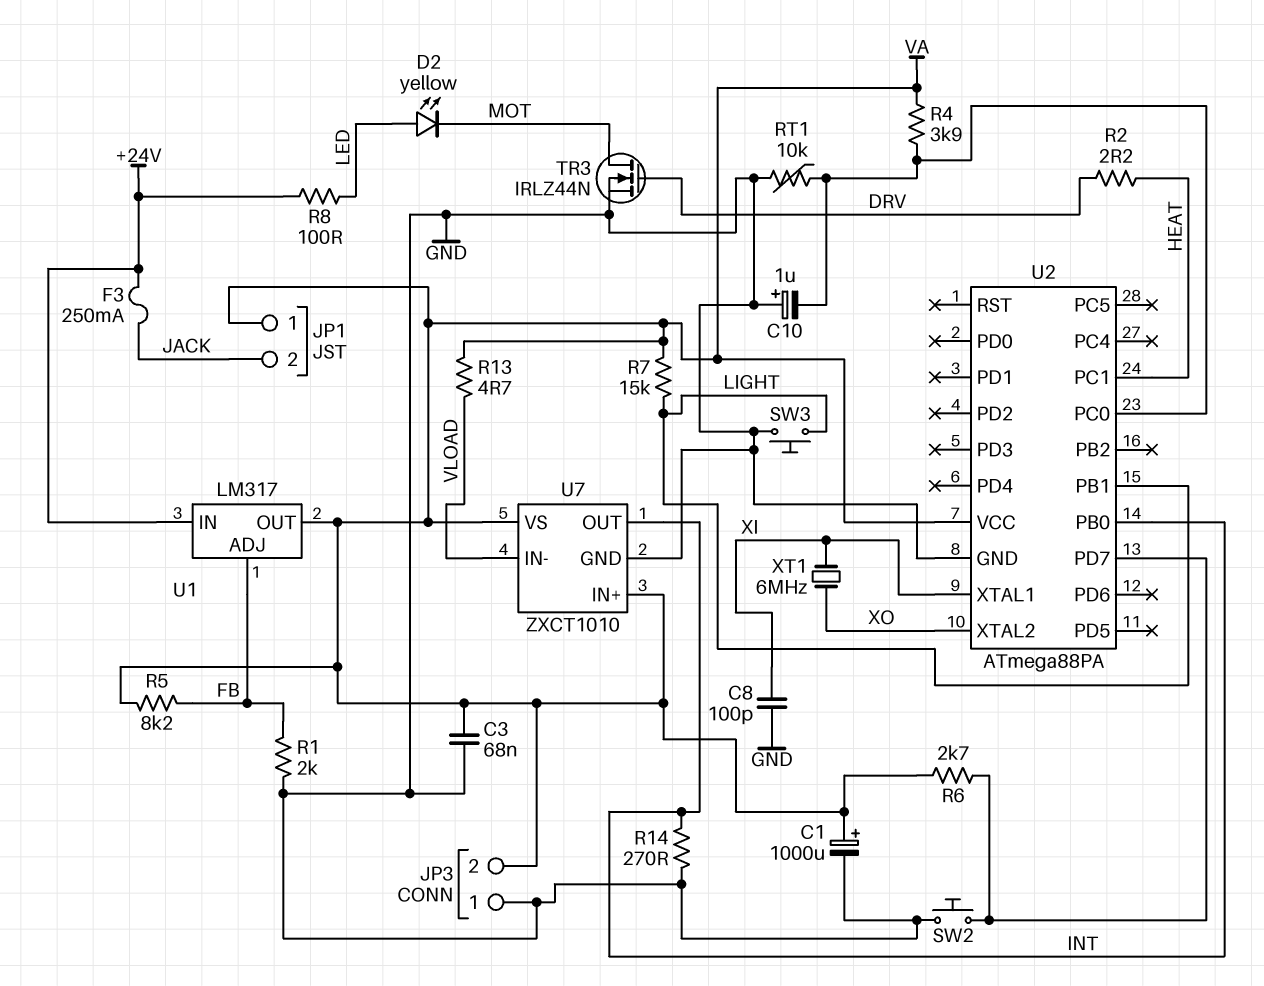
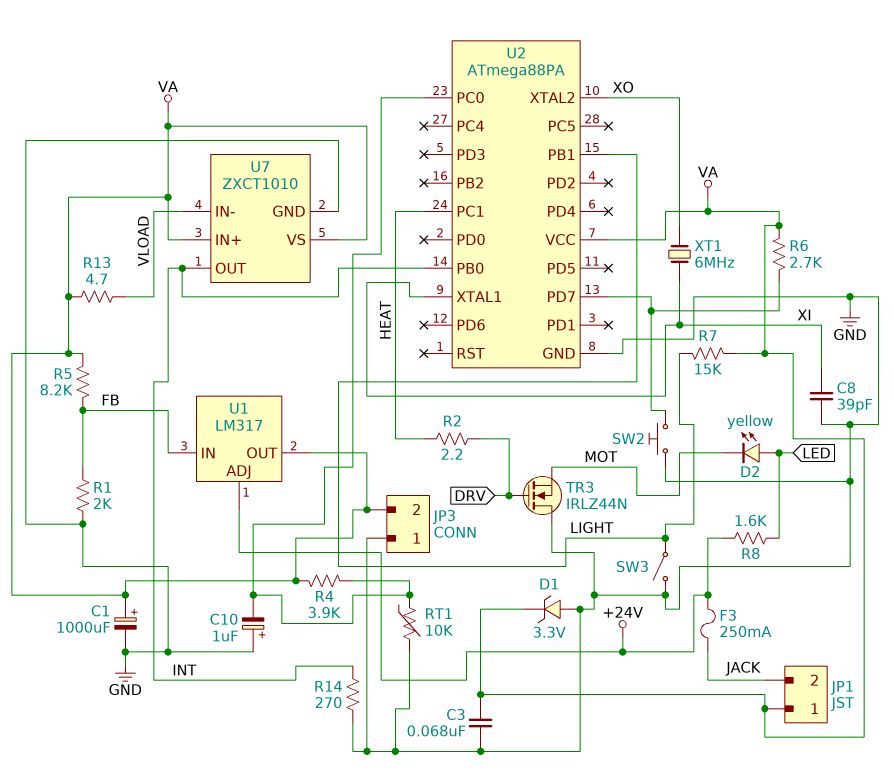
C8: 100pF (GND, XI) -> 39pF (GND, XI)
D1: none -> zener 3.3V (A GND, K VA)
R8: 100 (+24V, LED) -> 1.6k (+24V, LED)
SW3: button (GND, LIGHT) -> switch (GND, LIGHT)
TR3: NMOS IRLZ44N (G DRV, D MOT, S GND) -> NMOS IRLZ44N (G DRV, D GND, S MOT)
U1 pin ADJ: FB -> +24V
U1 pin IN: +24V -> FB

